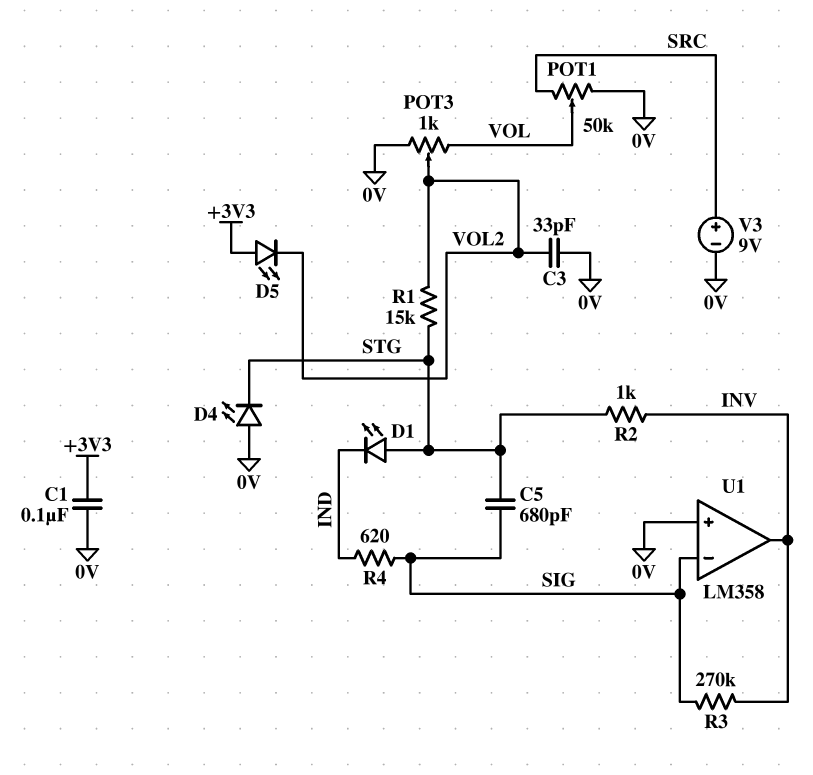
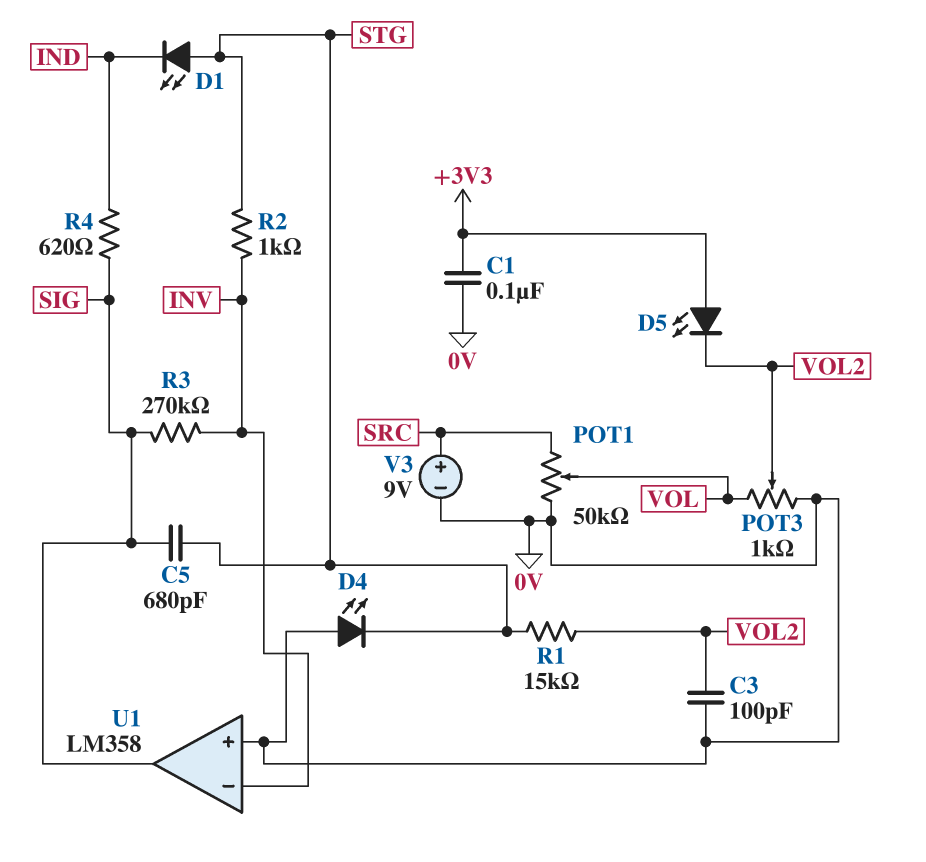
C3: 33pF (0V, VOL2) -> 100pF (0V, VOL2)
U1 pin in-: SIG -> INV
U1 pin out: INV -> SIG

